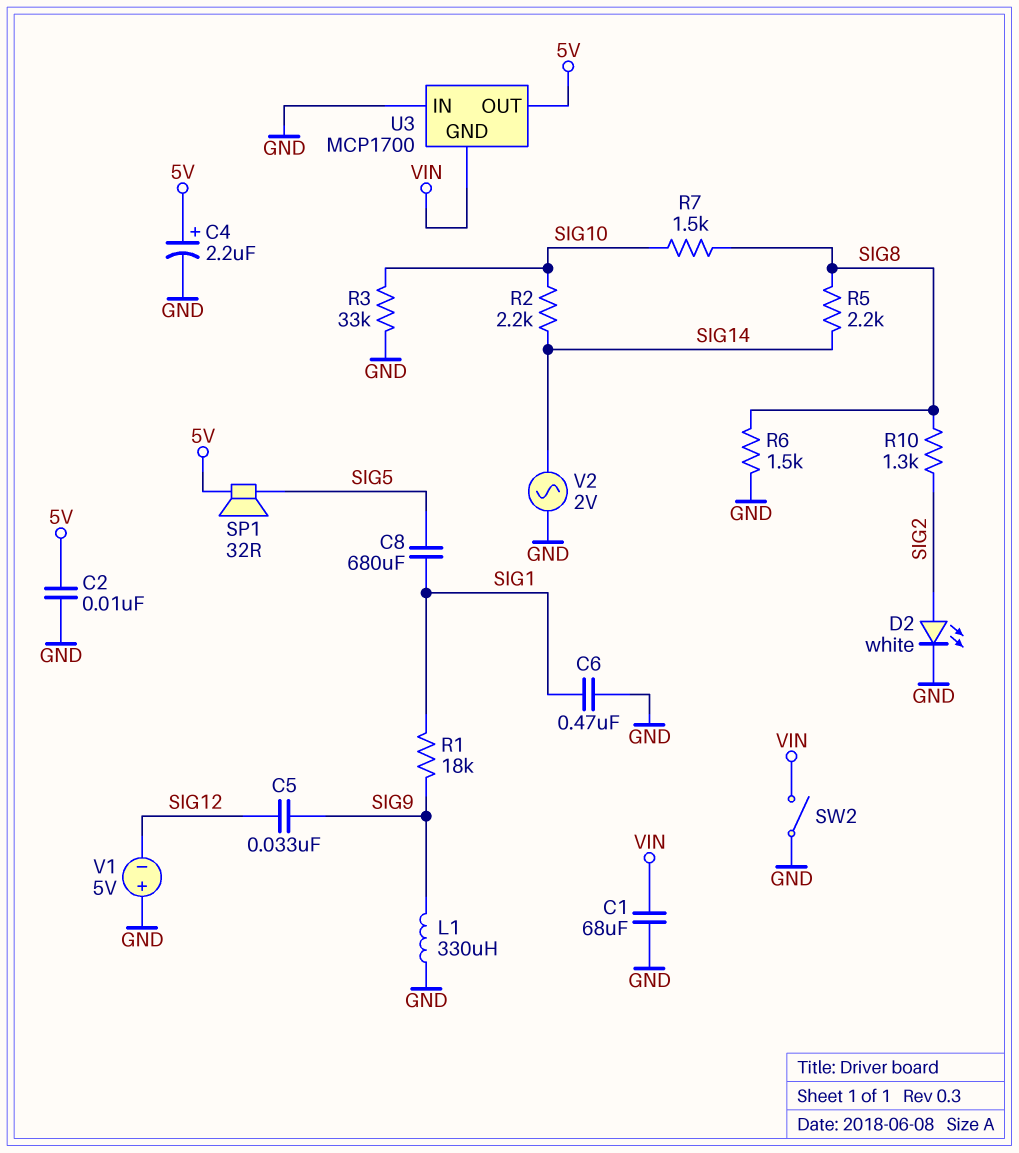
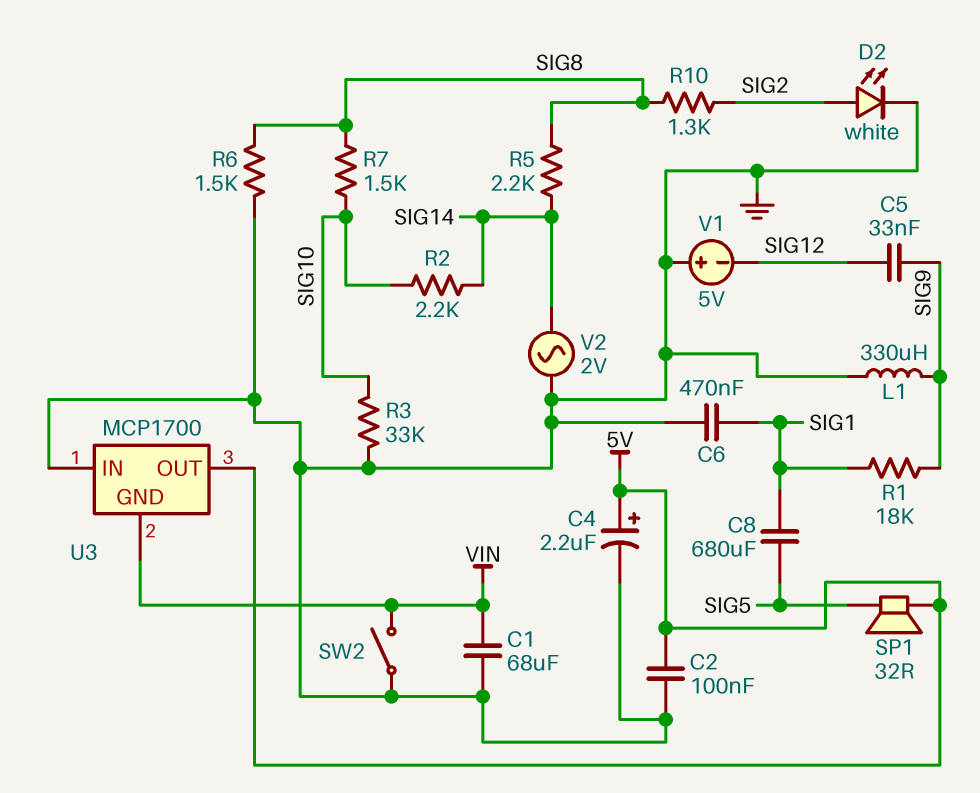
C2: 10nF (5V, GND) -> 100nF (5V, GND)

